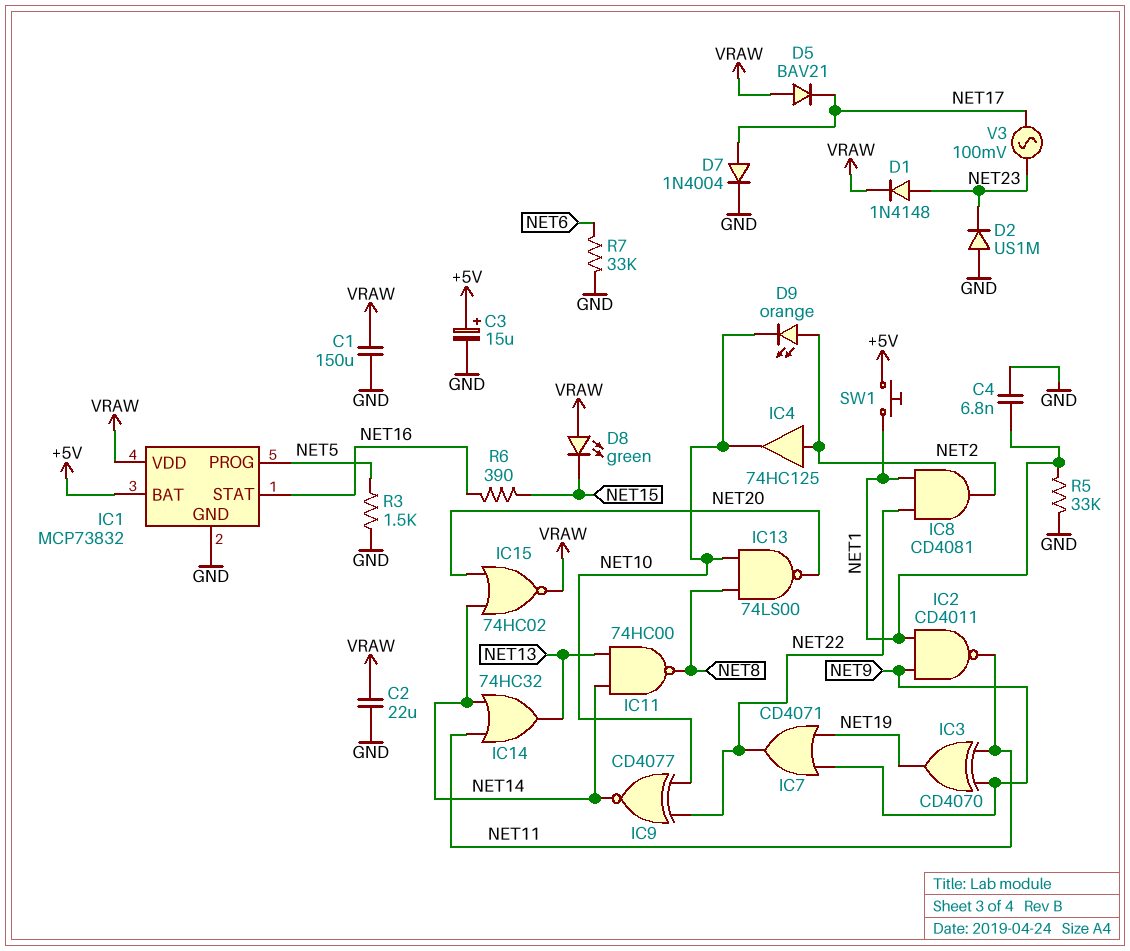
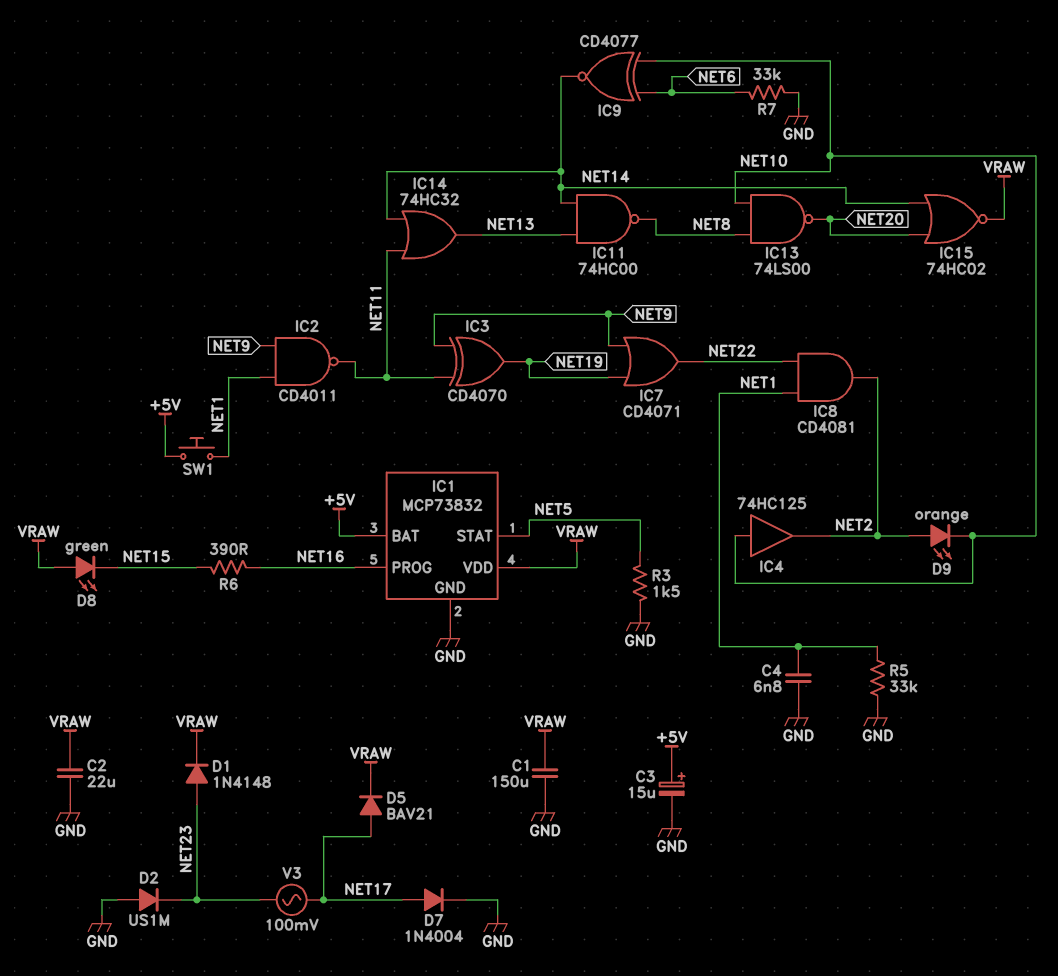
D5: diode BAV21 (A VRAW, K NET17) -> diode BAV21 (A NET17, K VRAW)
IC1 pin PROG: NET5 -> NET16
IC1 pin STAT: NET16 -> NET5
IC4: buffer 74HC125 (in NET2, out NET10) -> buffer 74HC125 (in NET10, out NET2)
IC9: XNOR CD4077 (in NET10, in NET22, out NET14) -> XNOR CD4077 (in NET6, in NET10, out NET14)

